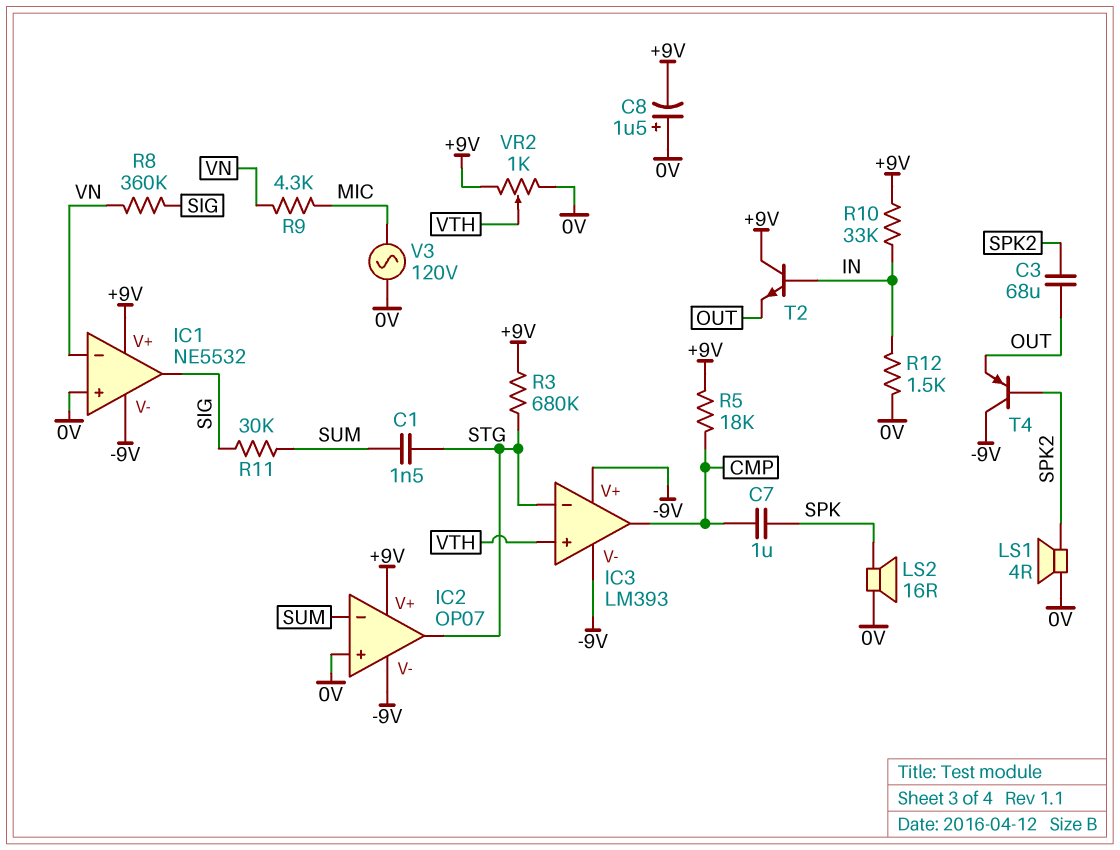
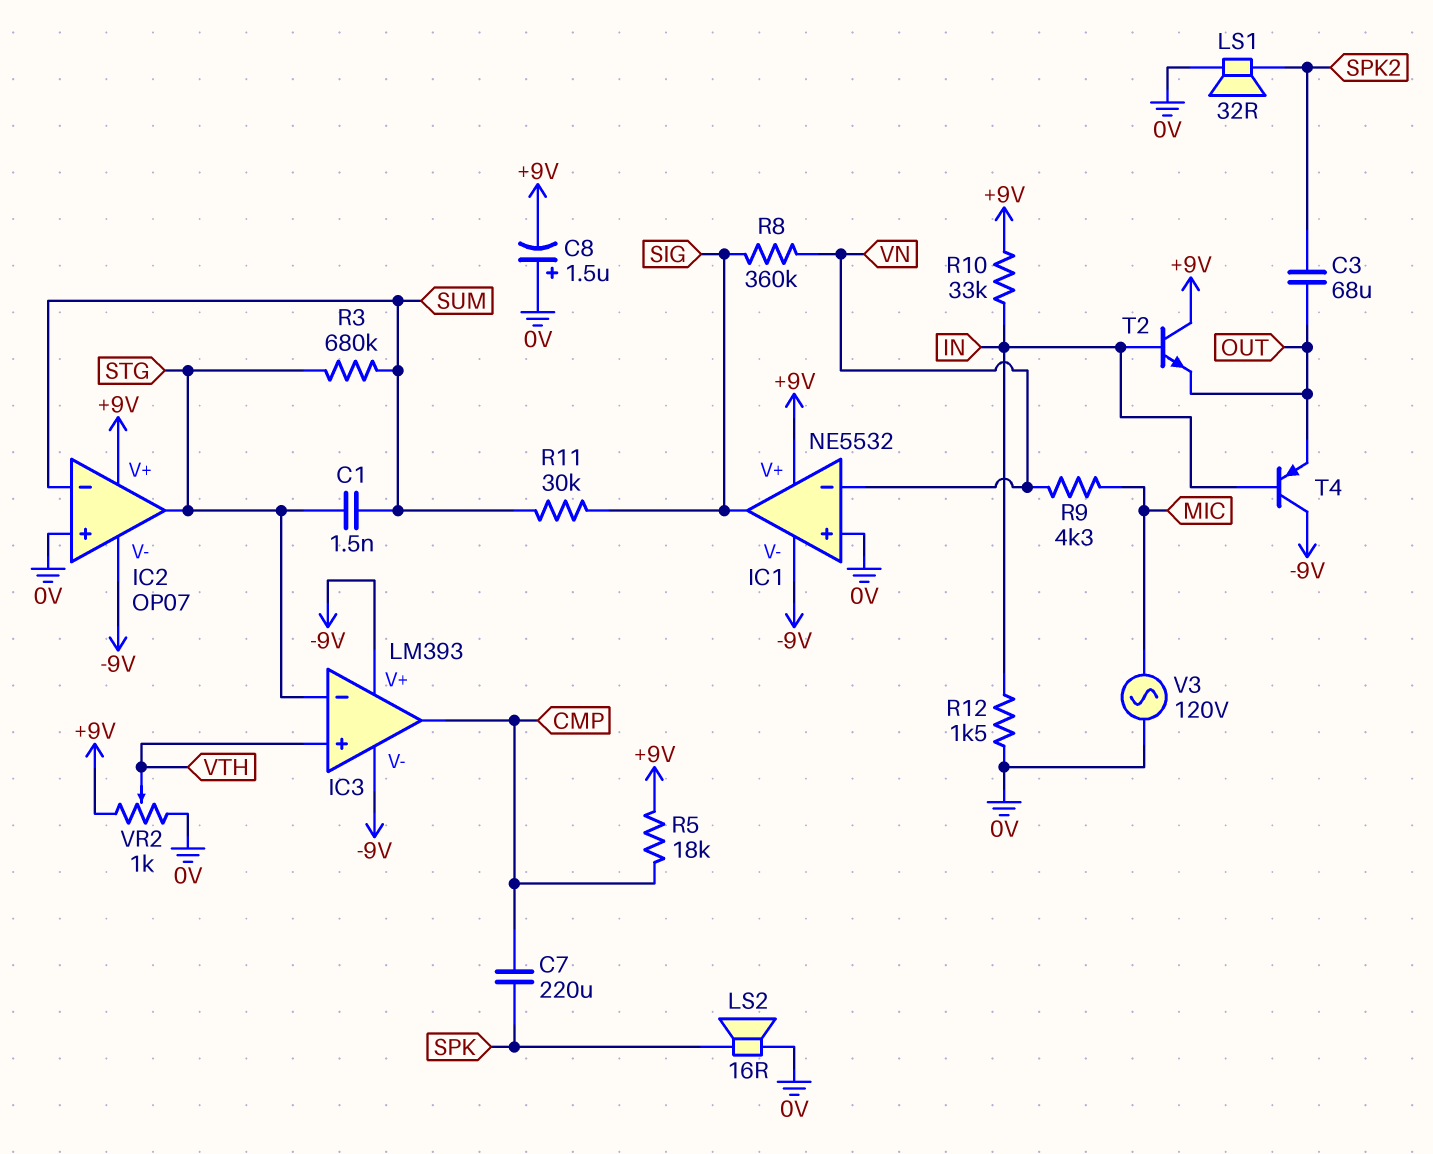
C7: 1uF (CMP, SPK) -> 220uF (CMP, SPK)
LS1: speaker 4R (0V, SPK2) -> speaker 32R (0V, SPK2)
R3: 680k (+9V, STG) -> 680k (STG, SUM)
T4: PNP (B SPK2, C -9V, E OUT) -> PNP (B IN, C -9V, E OUT)

